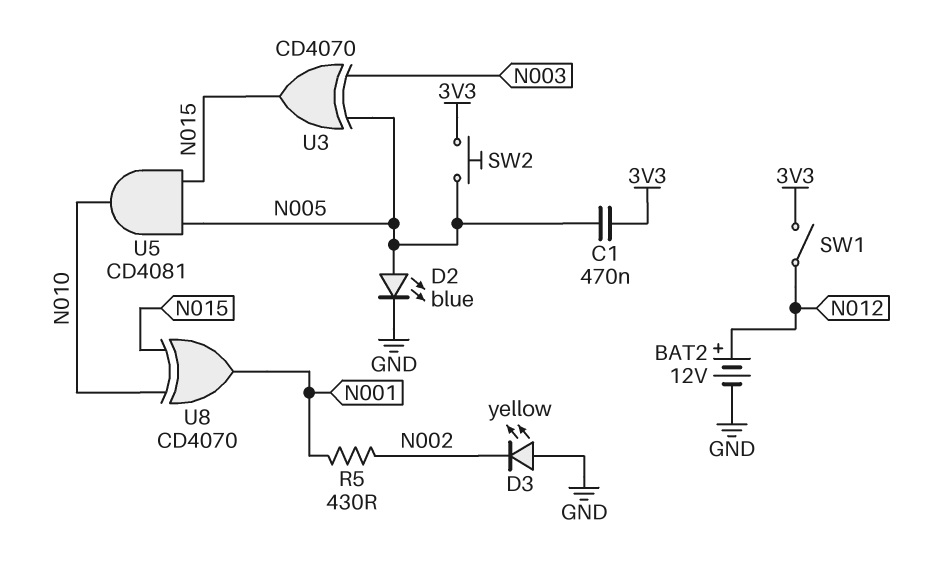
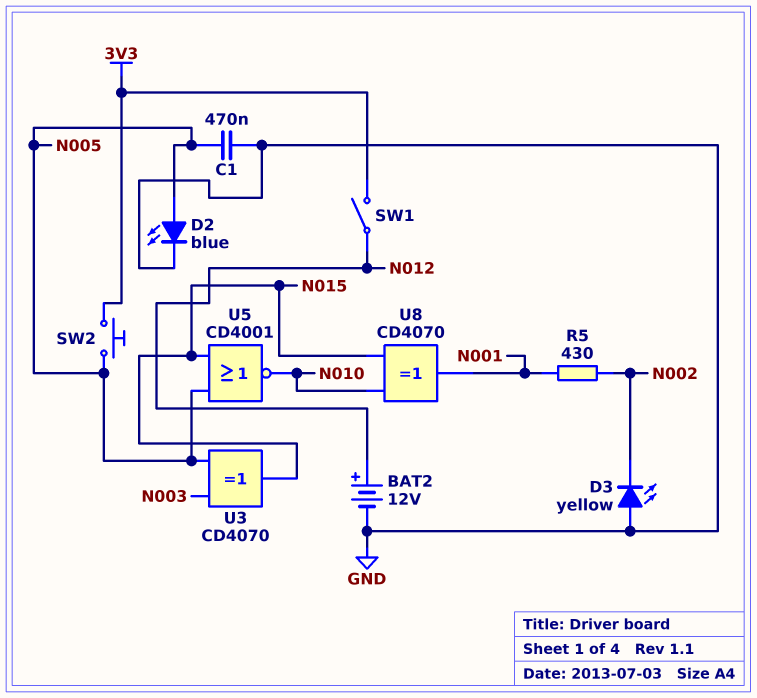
C1: 470nF (3V3, N005) -> 470nF (GND, N005)
U5: AND CD4081 (in N005, in N015, out N010) -> NOR CD4001 (in N005, in N015, out N010)

